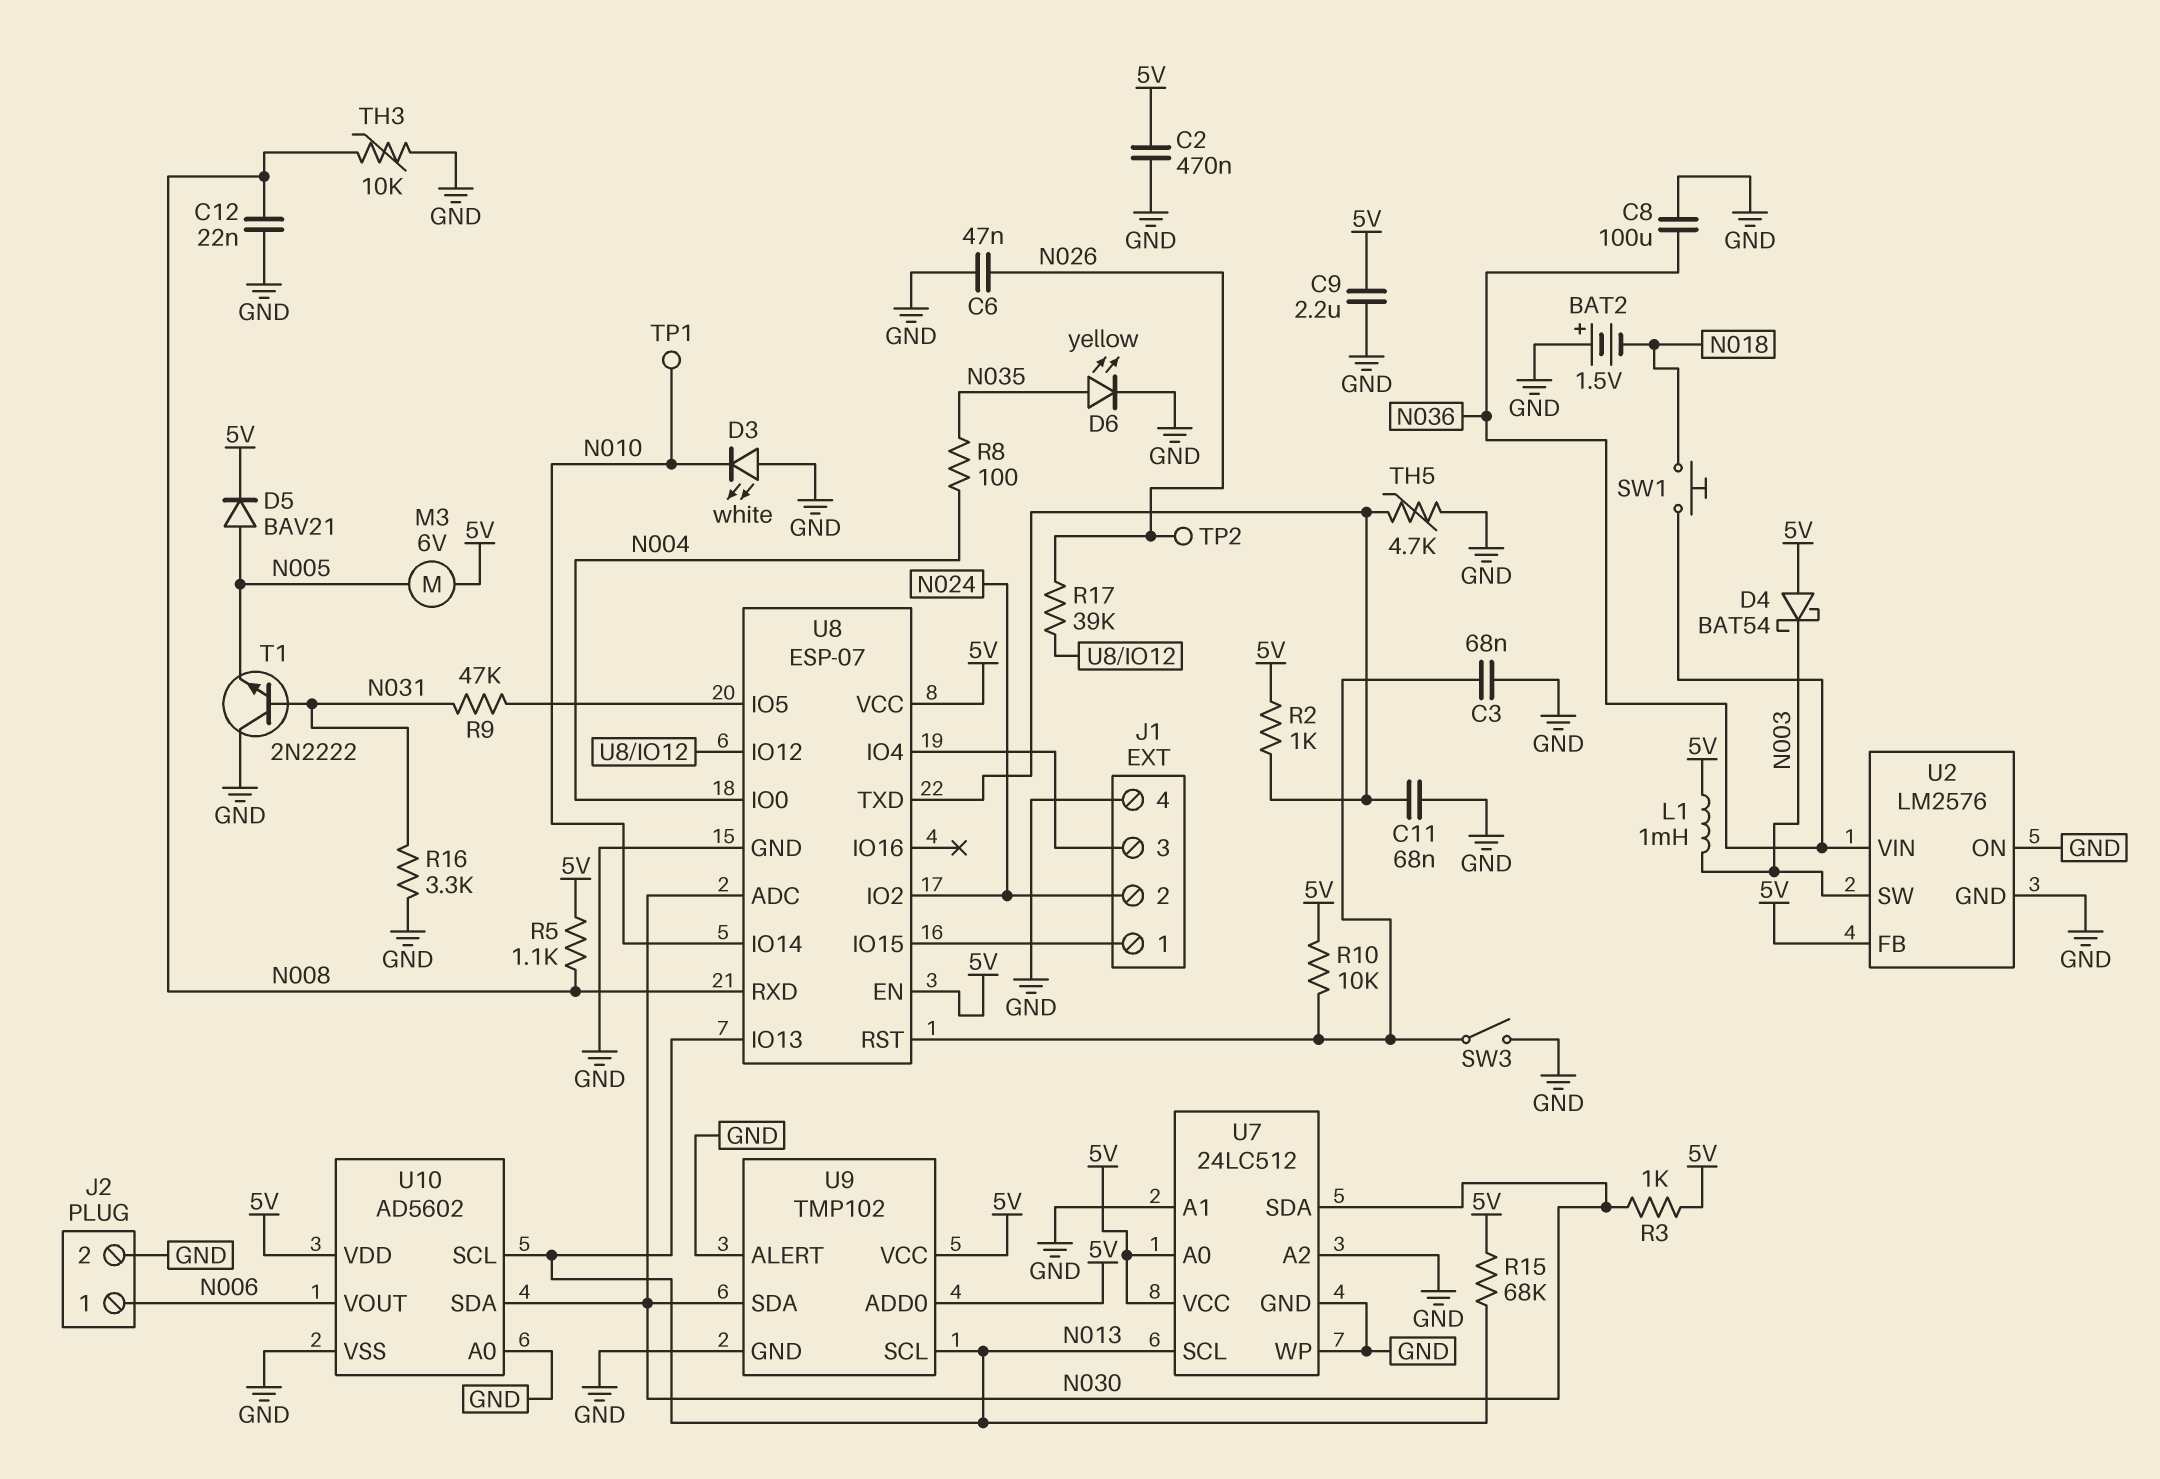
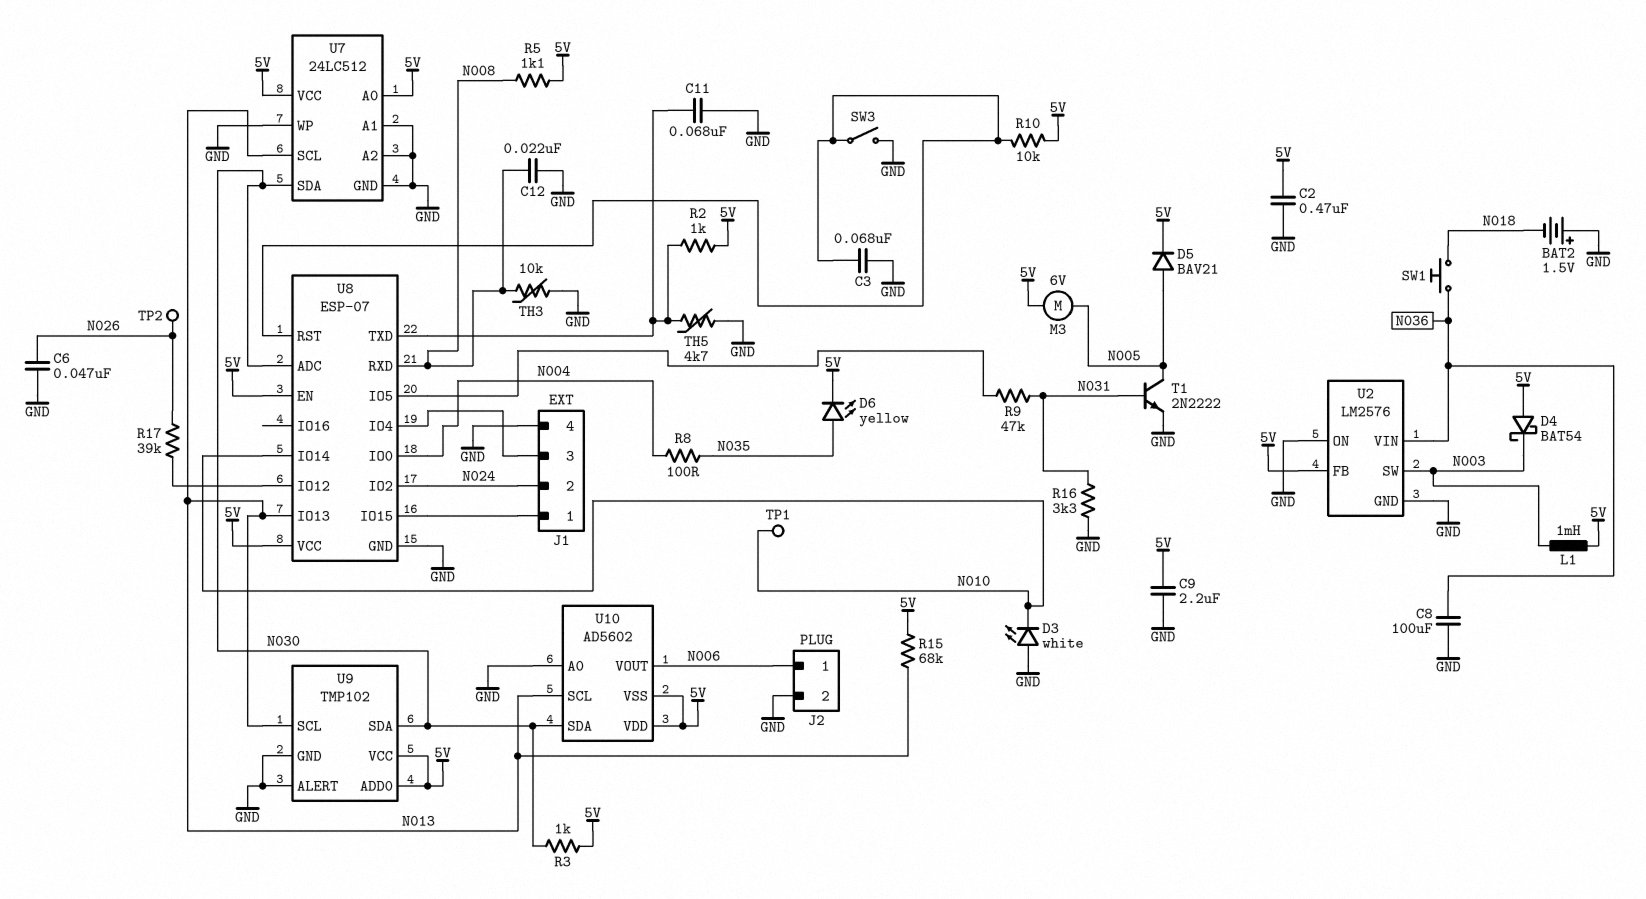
D6: LED yellow (A N035, K GND) -> LED yellow (A N035, K 5V)
T1: NPN 2N2222 (B N031, C GND, E N005) -> NPN 2N2222 (B N031, C N005, E GND)
U10 pin VSS: GND -> 5V

